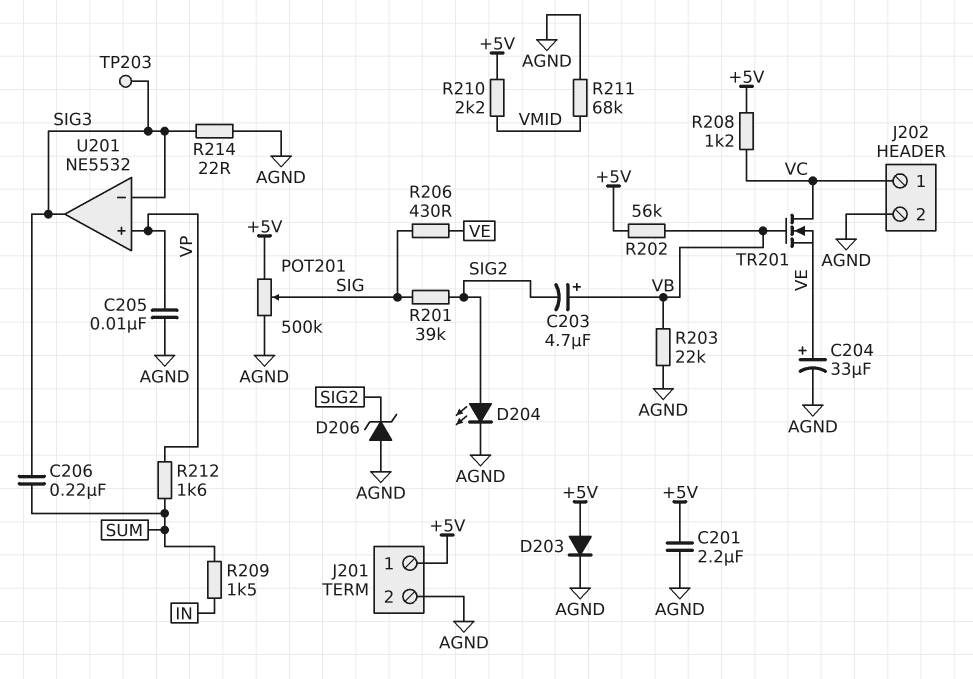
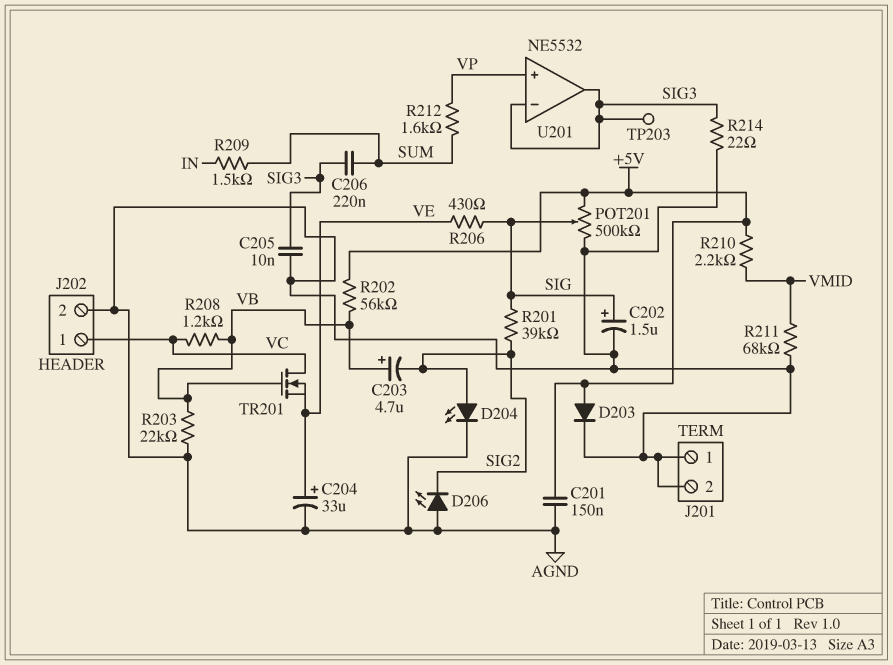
C201: 2.2uF (+5V, AGND) -> 150nF (+5V, AGND)
C202: none -> 1.5uF (plus SIG, minus AGND)
C205: 10nF (AGND, VP) -> 10nF (AGND, SIG3)
D206: zener (A AGND, K SIG2) -> LED (A AGND, K SIG2)
J201 pin 1: +5V -> AGND
R208: 1.2k (+5V, VC) -> 1.2k (VB, VC)

